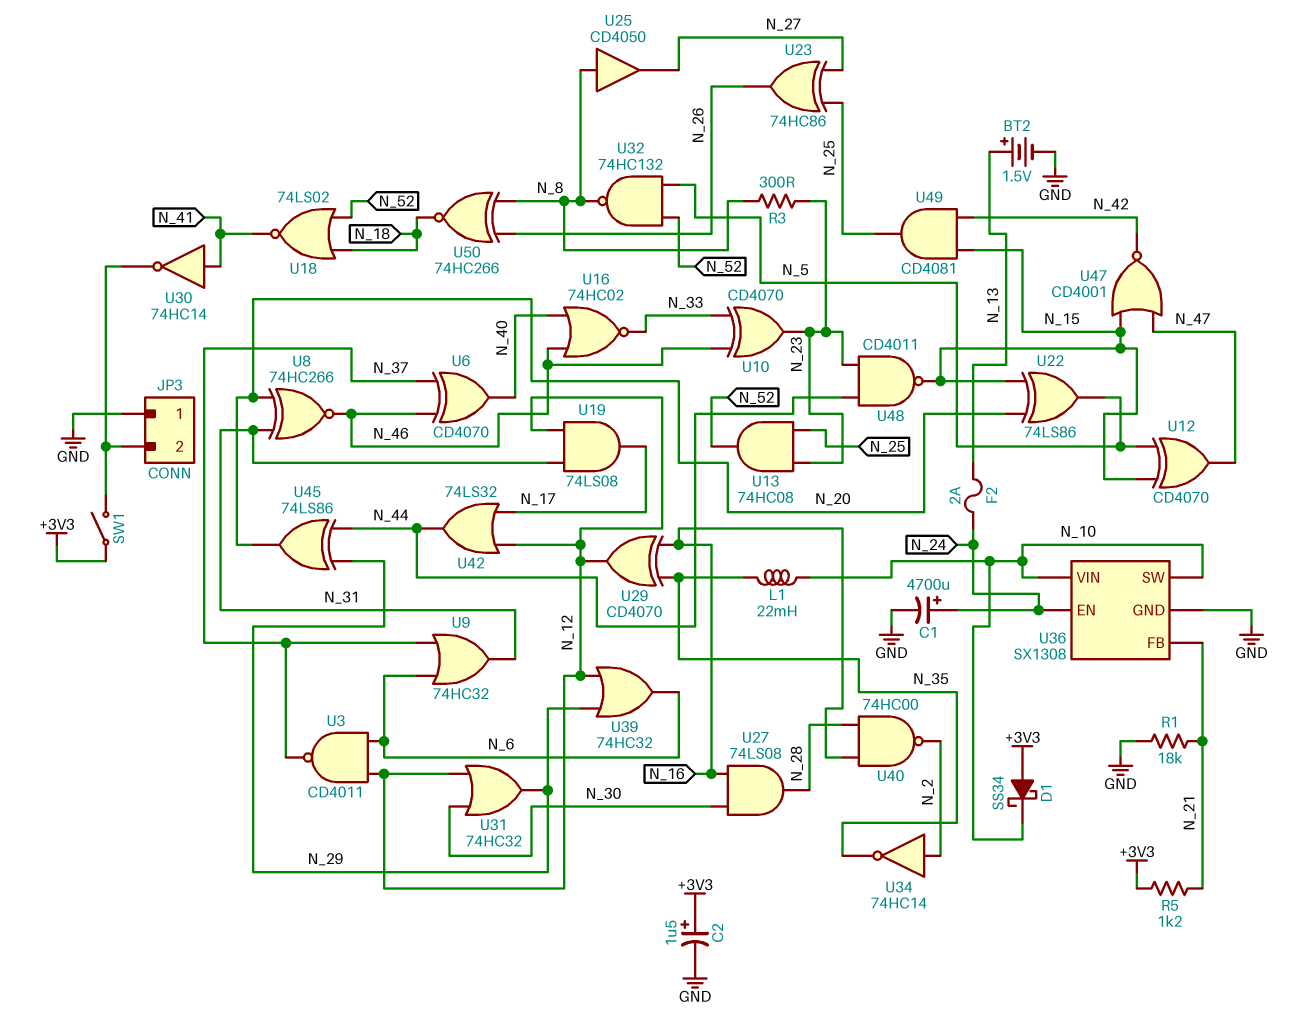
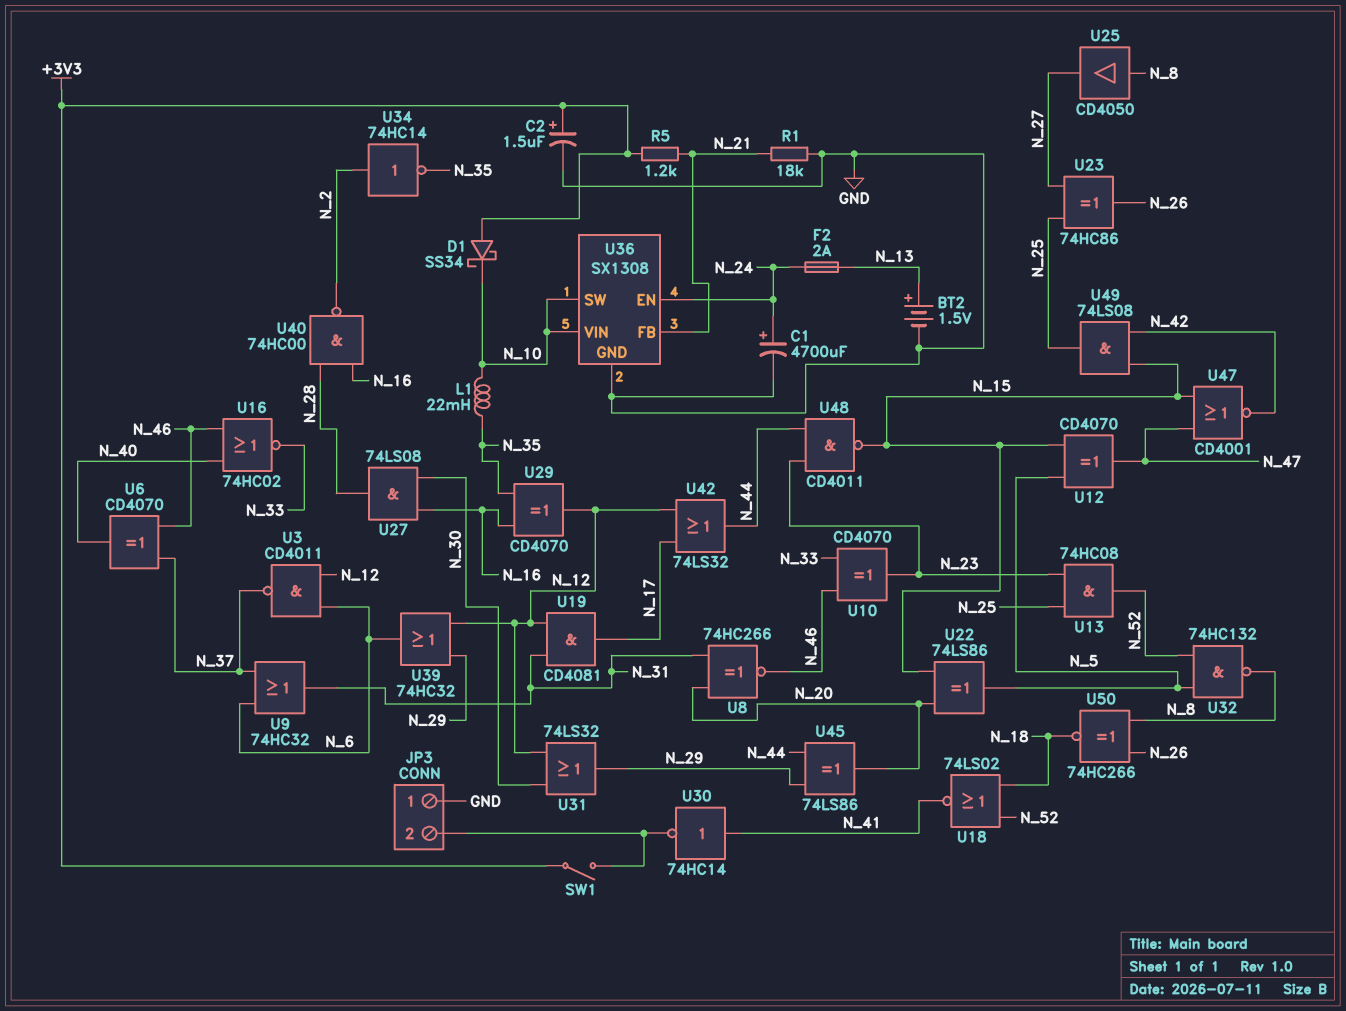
R3: 300 (N_8, N_23) -> none
U19: AND 74LS08 (in N_12, in N_31, out N_17) -> AND CD4081 (in N_12, in N_31, out N_17)
U31: OR 74HC32 (in N_12, in N_30, out N_29) -> OR 74LS32 (in N_12, in N_30, out N_29)
U49: AND CD4081 (in N_15, in N_42, out N_25) -> AND 74LS08 (in N_15, in N_42, out N_25)

